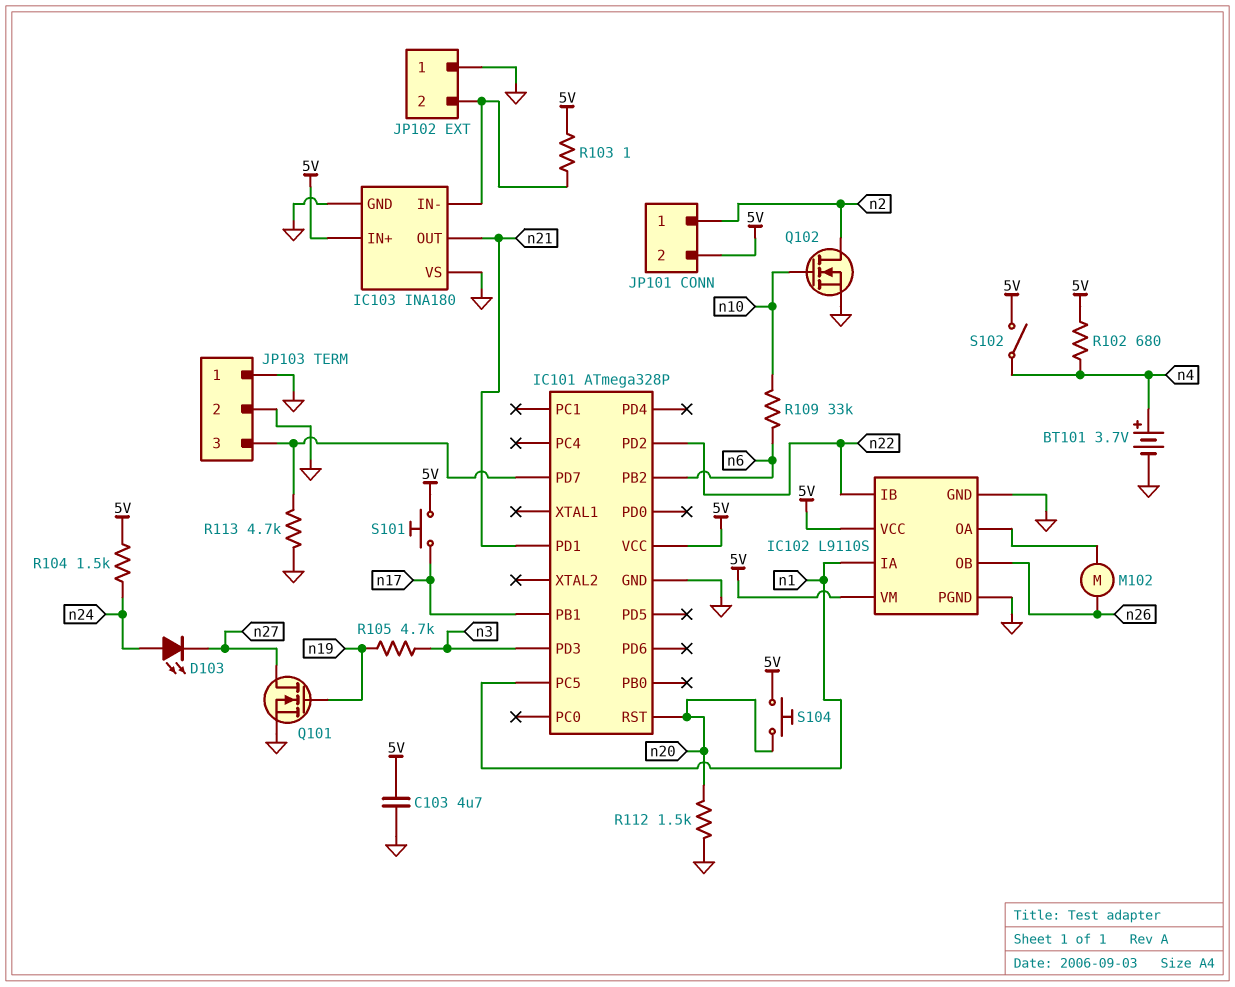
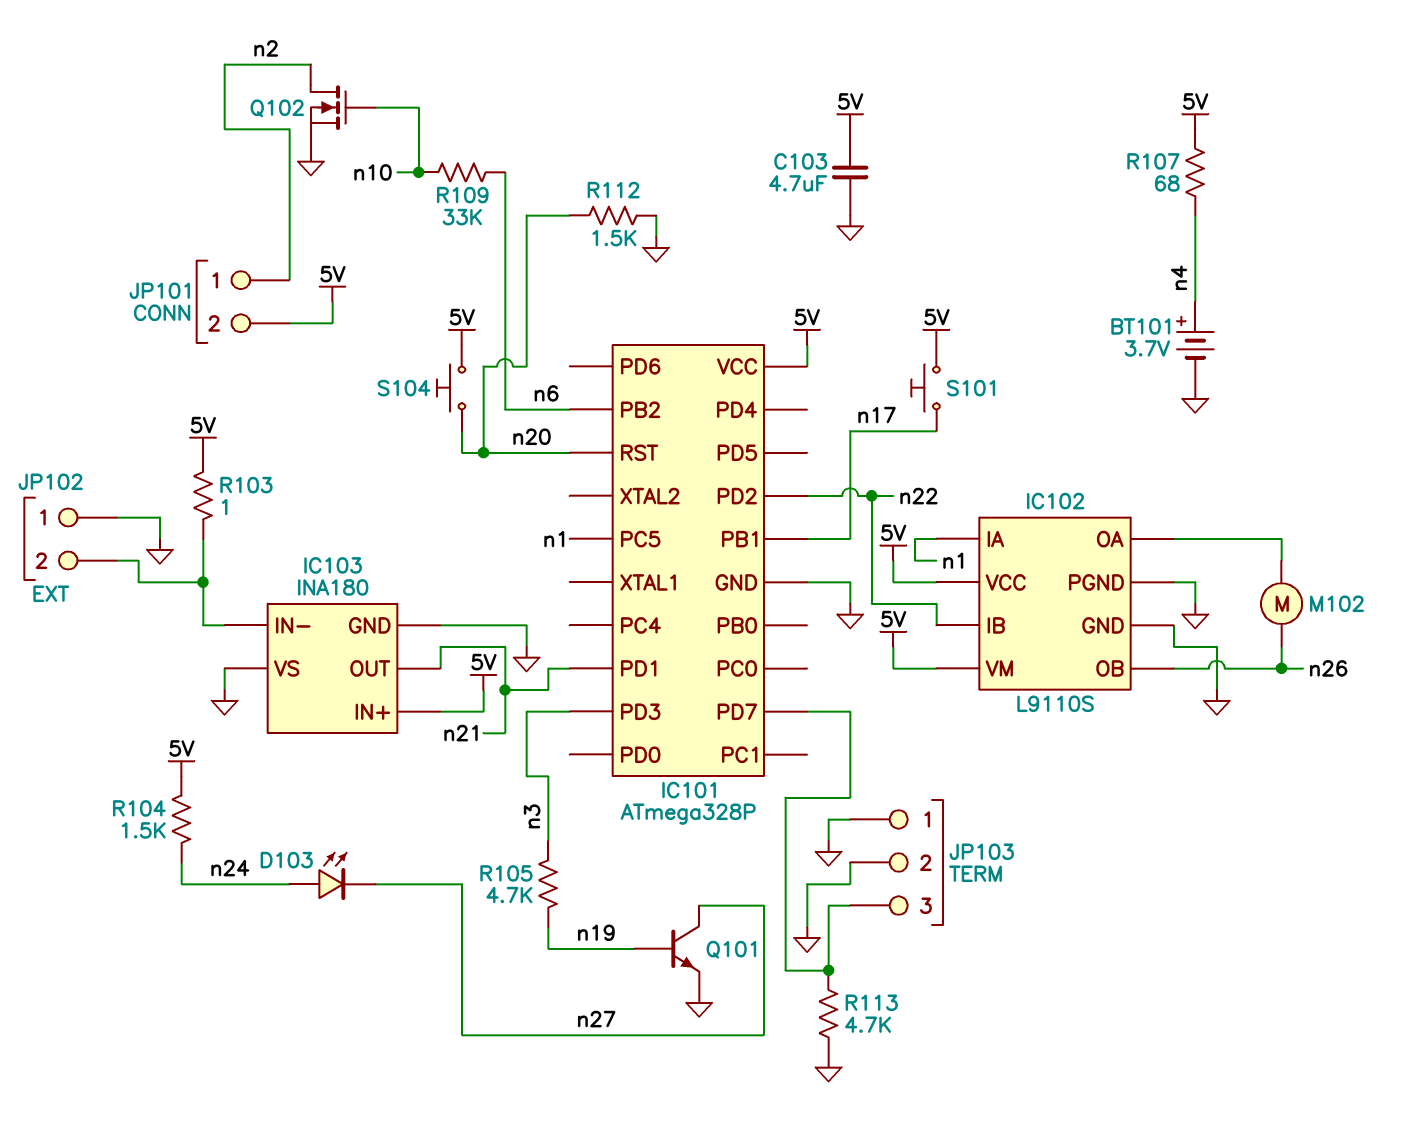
Q101: NMOS (G n19, D n27, S GND) -> NPN (B n19, C n27, E GND)
R102: 680 (5V, n4) -> none
R107: none -> 68 (5V, n4)
S102: switch (5V, n4) -> none

